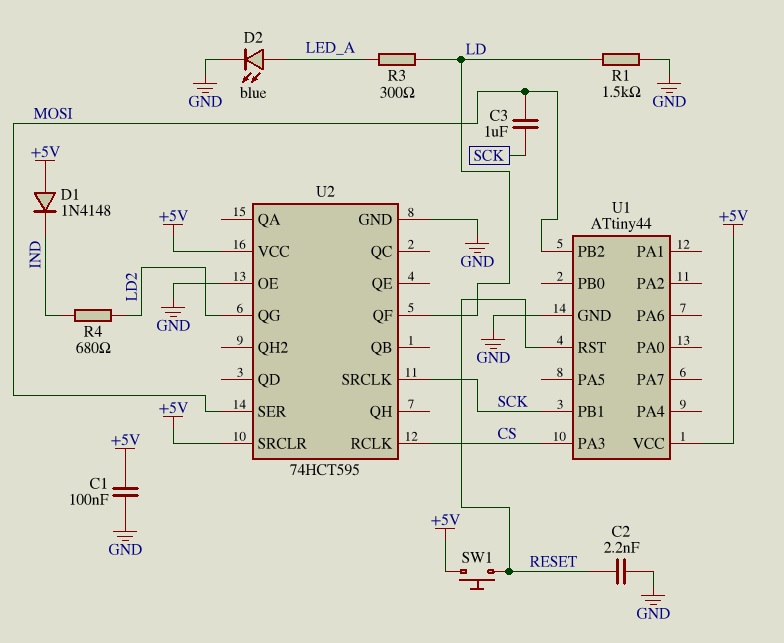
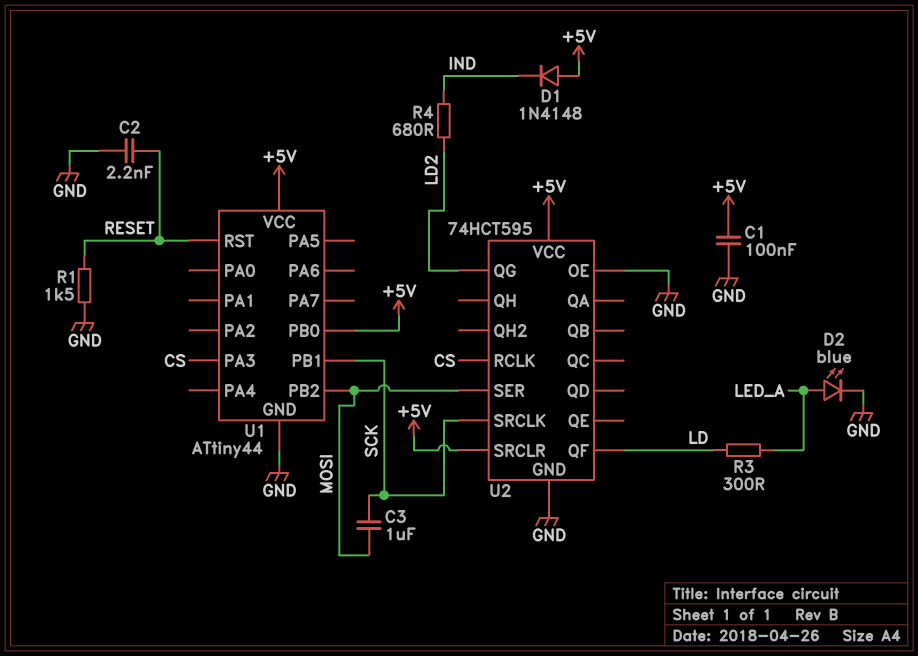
R1: 1.5k (GND, LD) -> 1.5k (GND, RESET)
SW1: button (+5V, RESET) -> none
U1 pin PB0: none -> +5V

